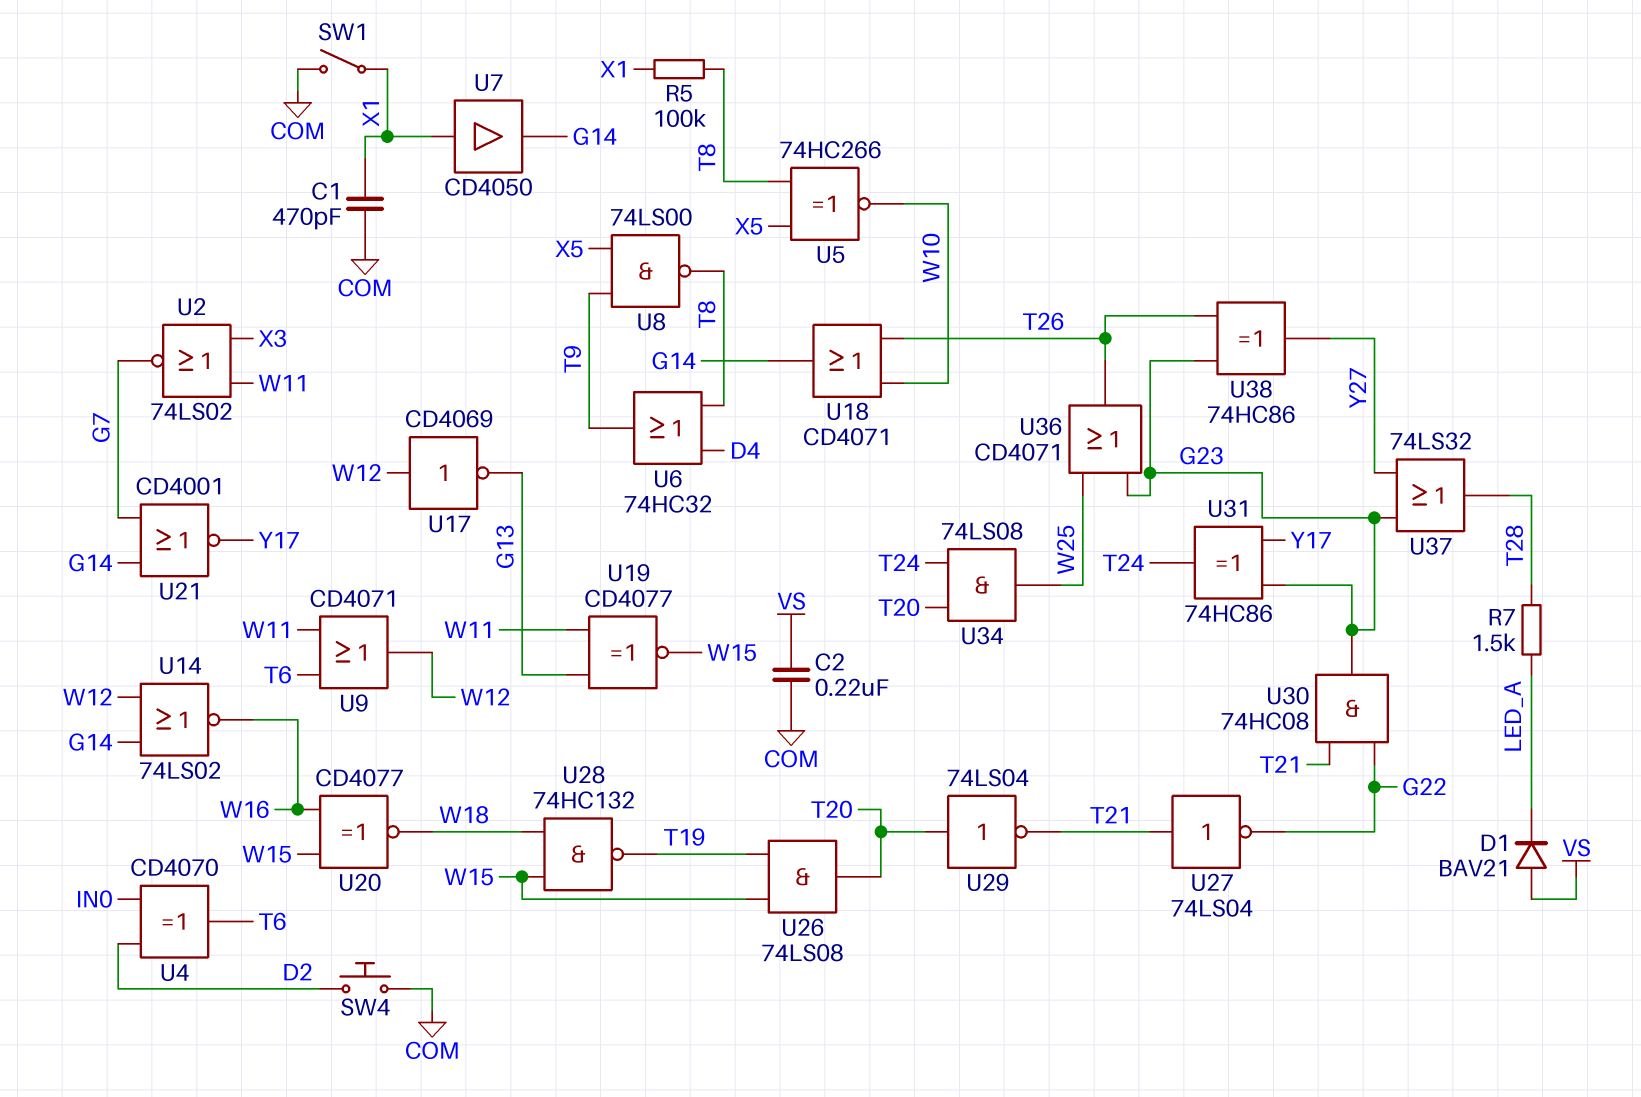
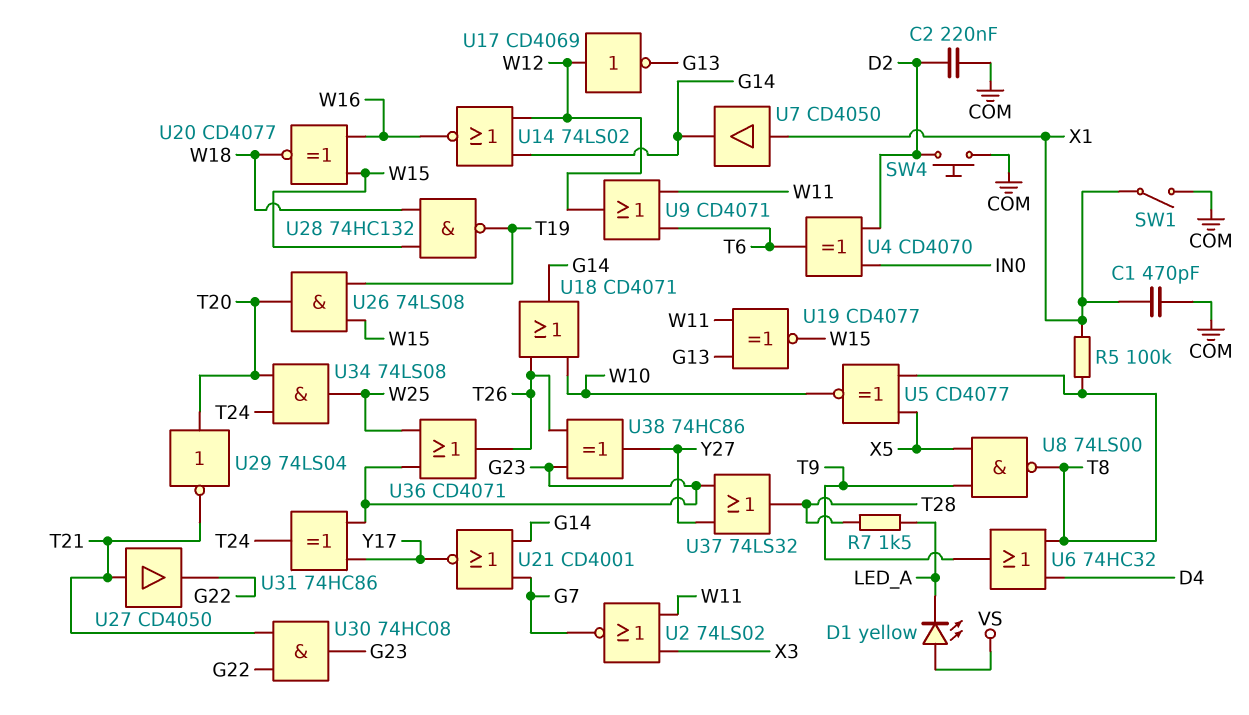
C2: 220nF (COM, VS) -> 220nF (COM, D2)
D1: diode BAV21 (A VS, K LED_A) -> LED yellow (A VS, K LED_A)
U5: XNOR 74HC266 (in T8, in X5, out W10) -> XNOR CD4077 (in T8, in X5, out W10)
U27: NOT 74LS04 (in T21, out G22) -> buffer CD4050 (in T21, out G22)

